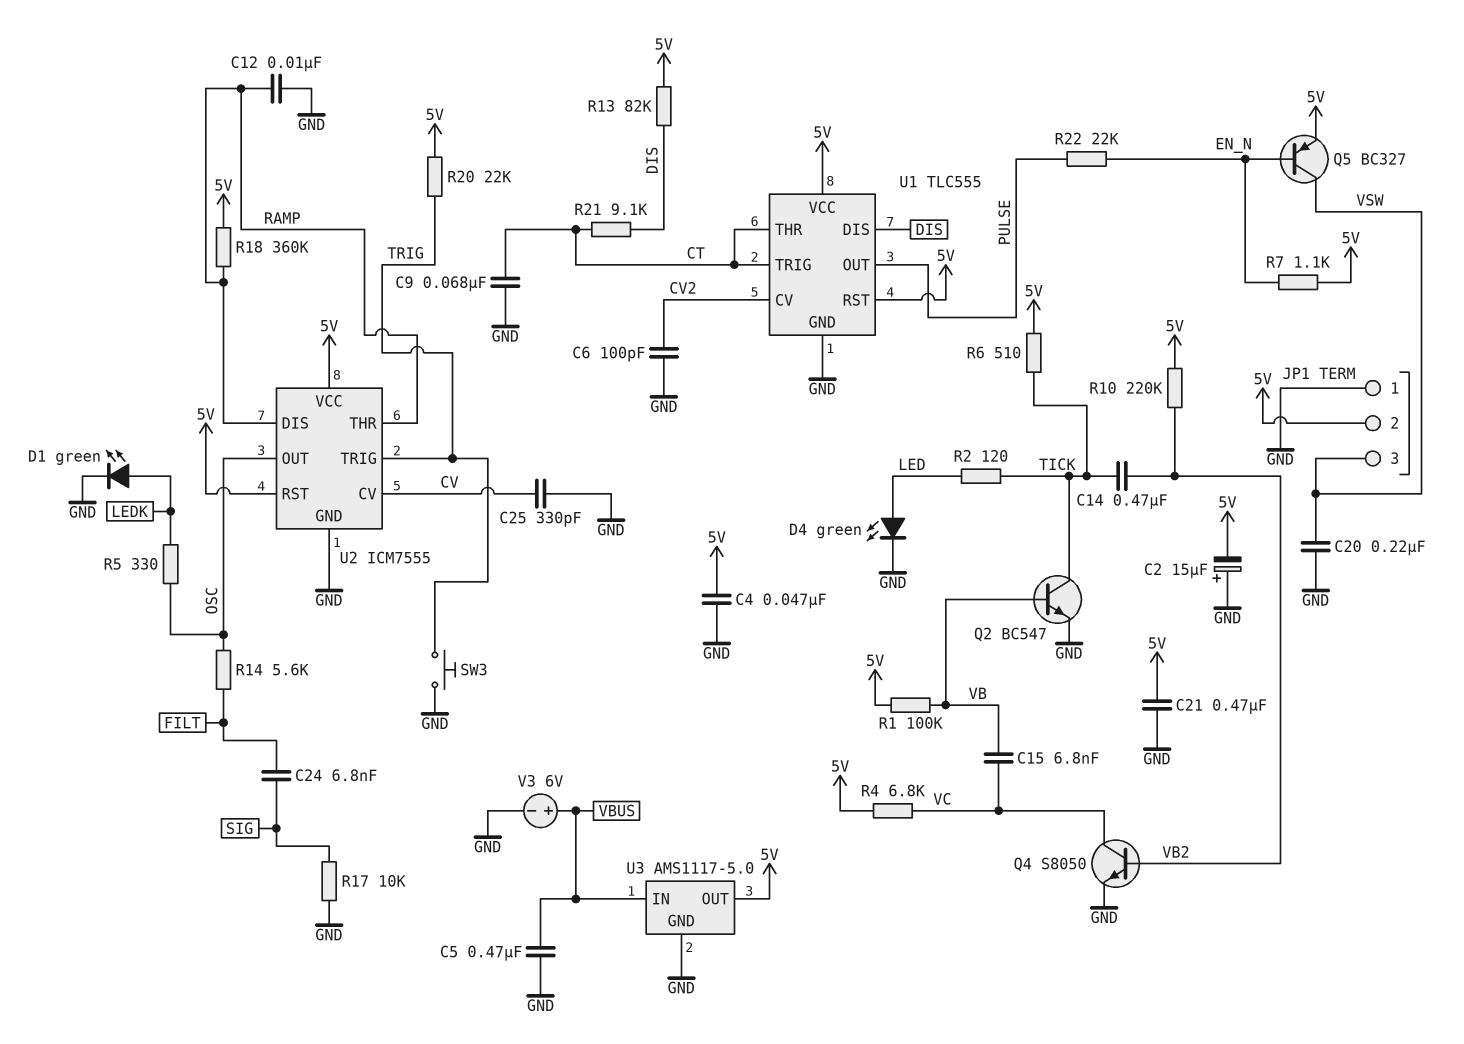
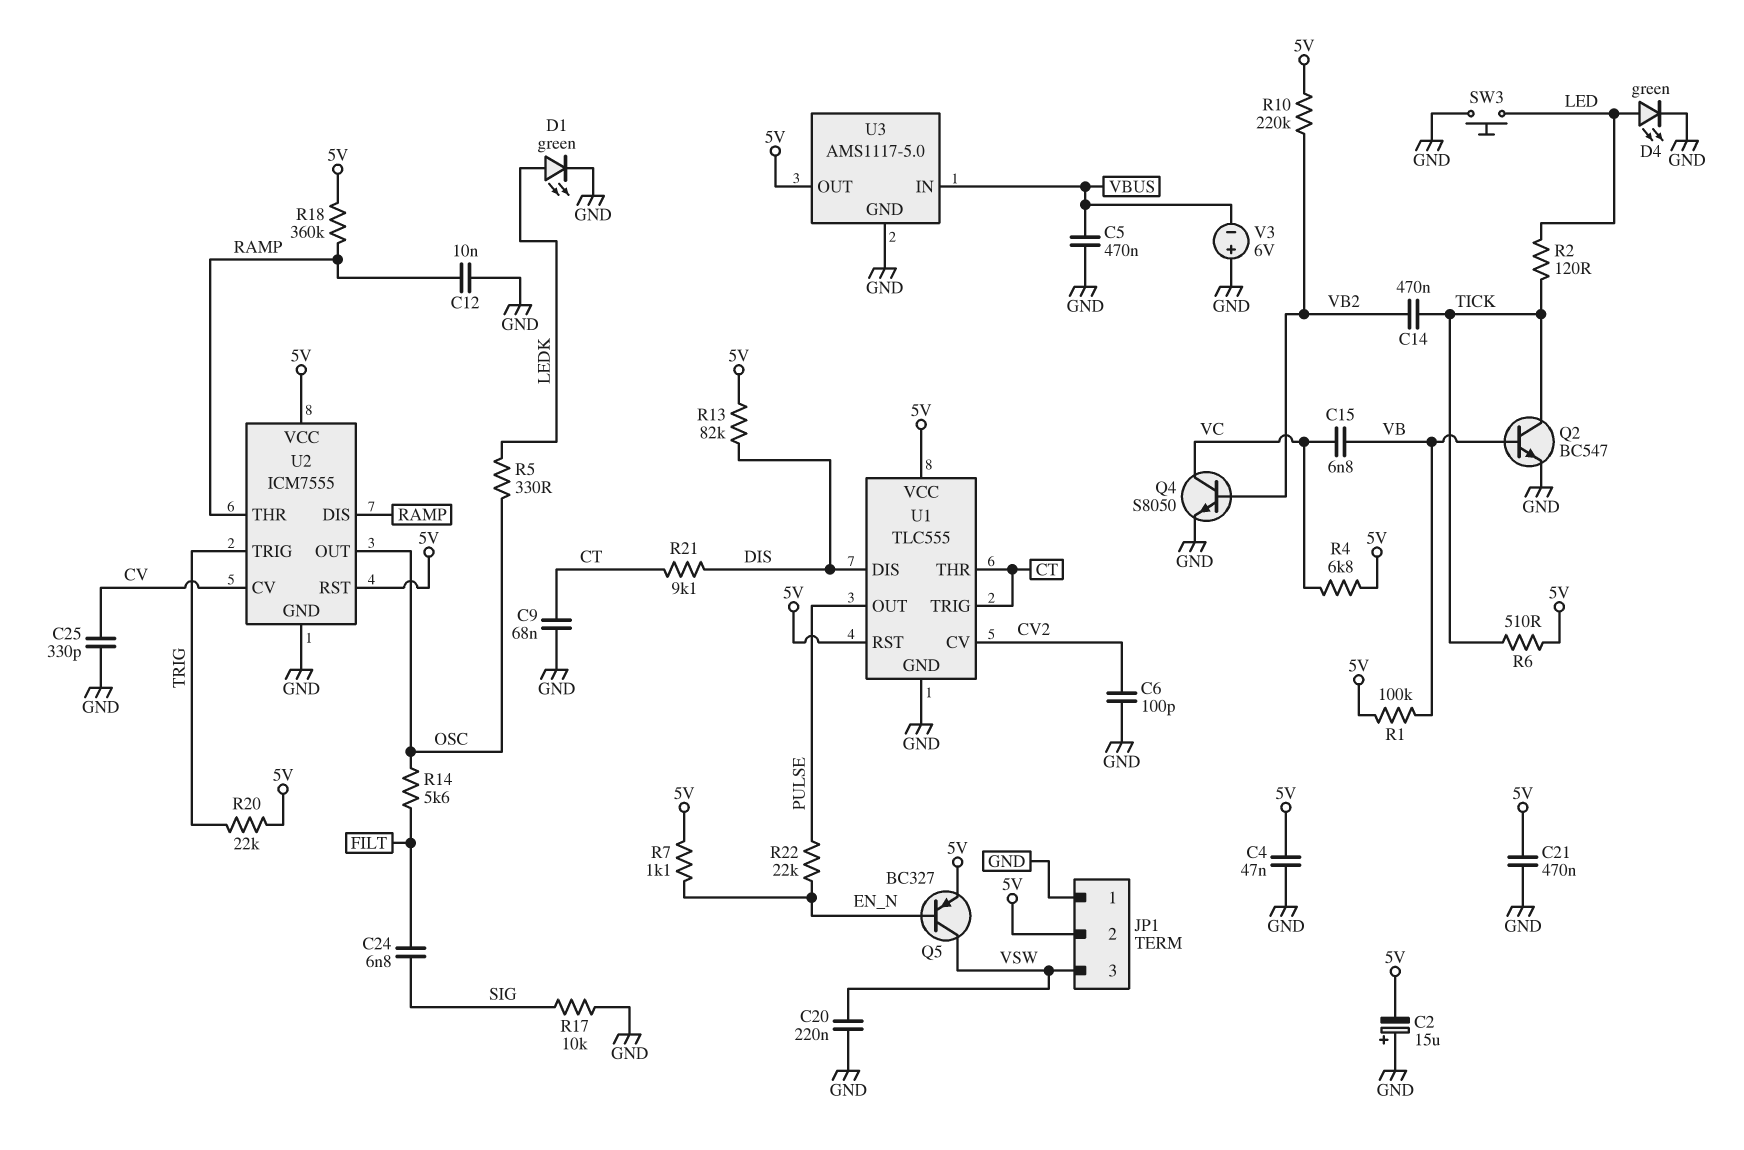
SW3: button (GND, TRIG) -> button (GND, LED)
V3: 6V (plus VBUS, minus GND) -> 6V (plus GND, minus VBUS)

